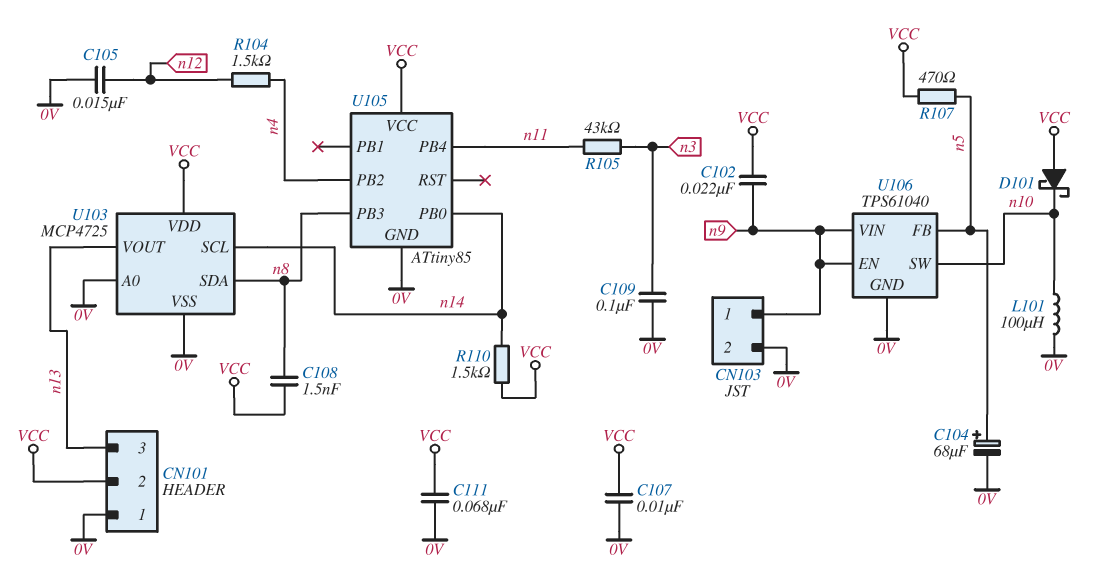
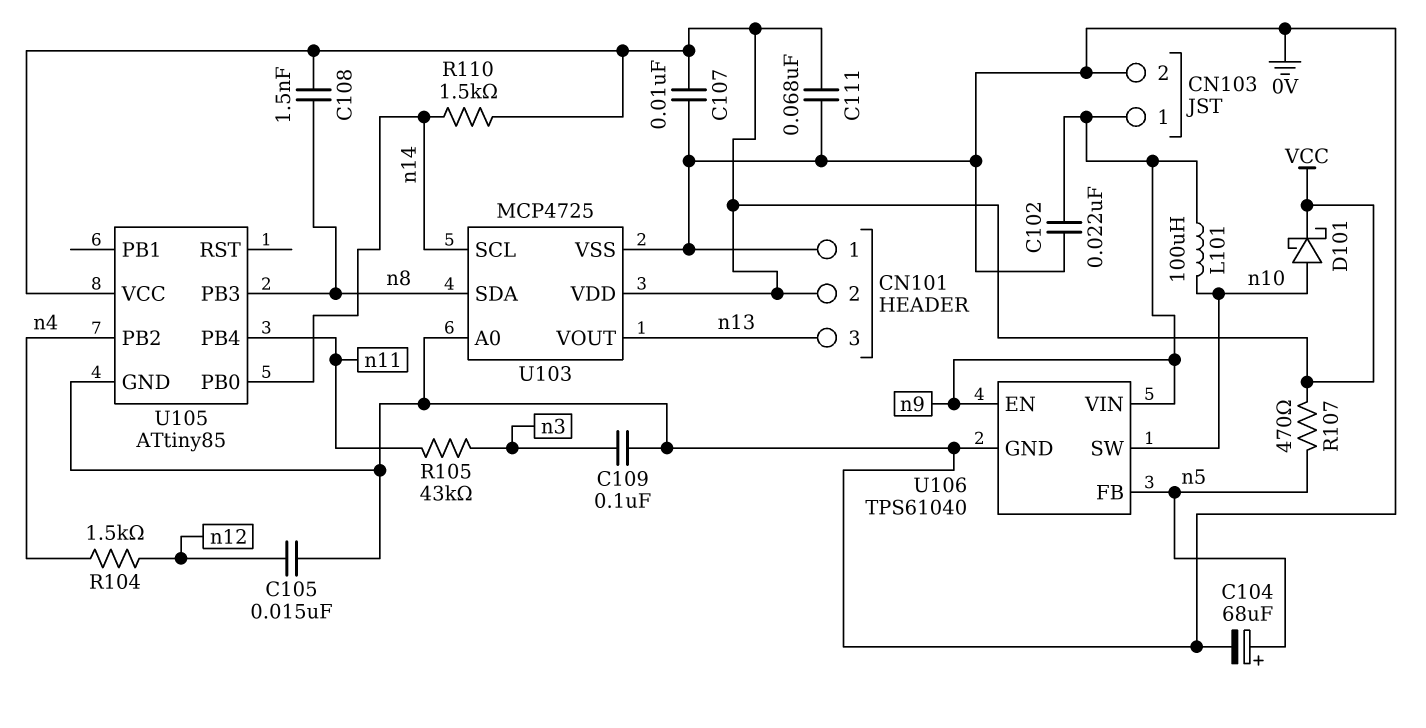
C102: 22nF (VCC, n9) -> 22nF (0V, n9)
D101: schottky (A VCC, K n10) -> schottky (A n10, K VCC)
L101: 100uH (0V, n10) -> 100uH (n9, n10)

